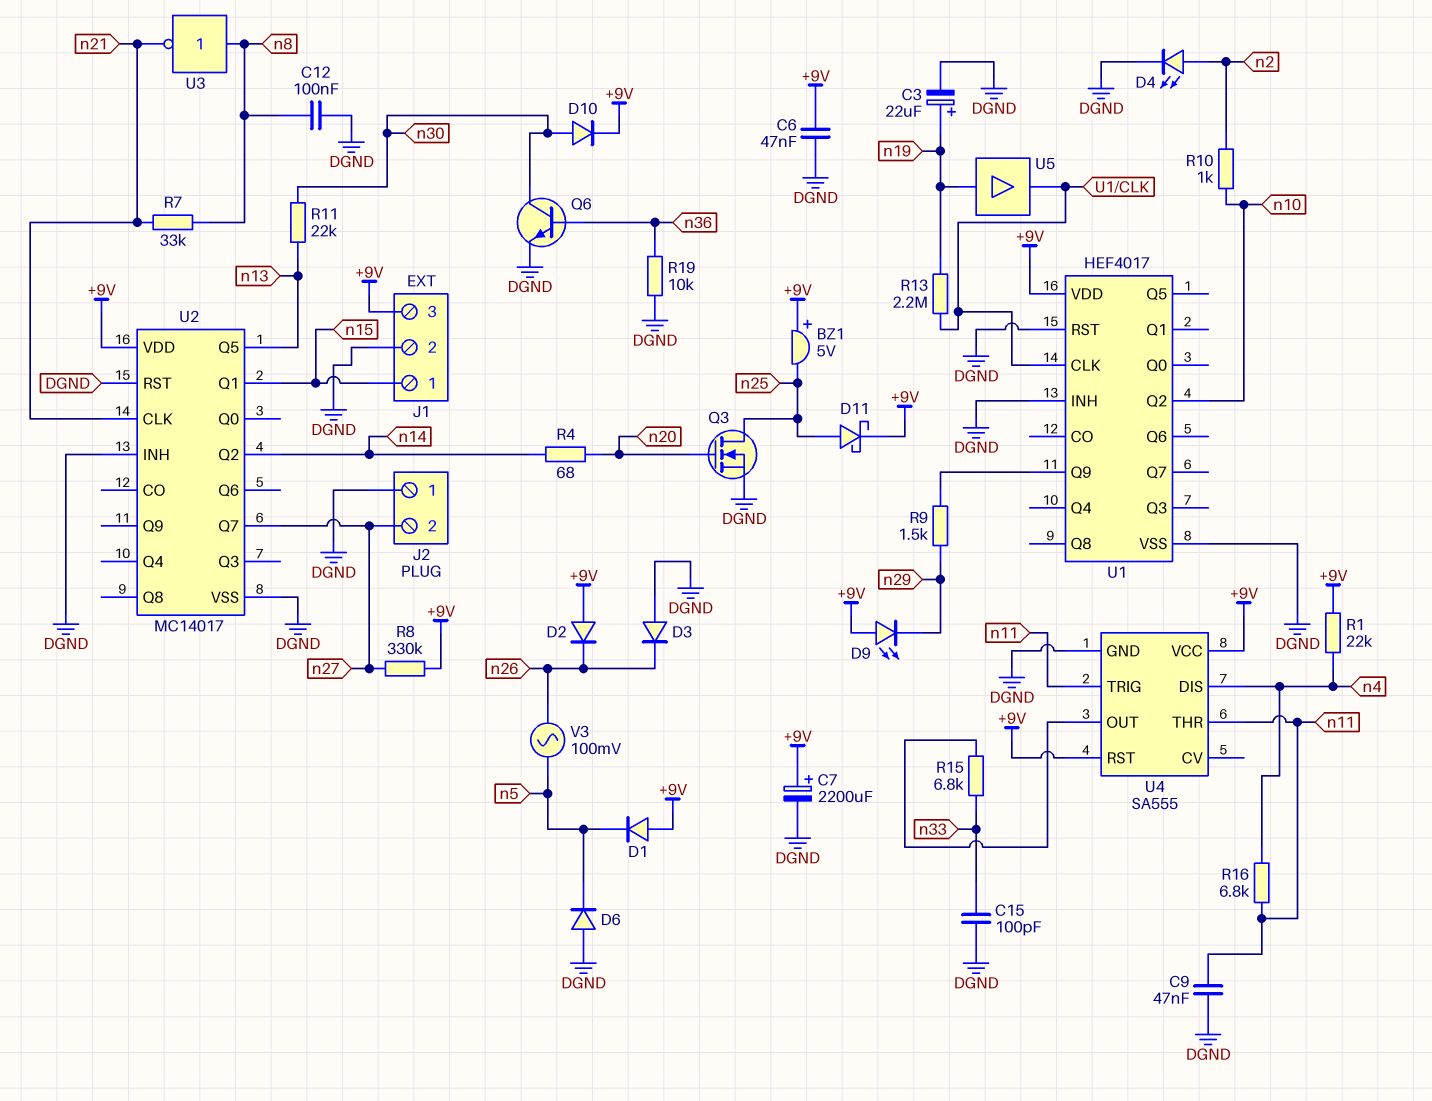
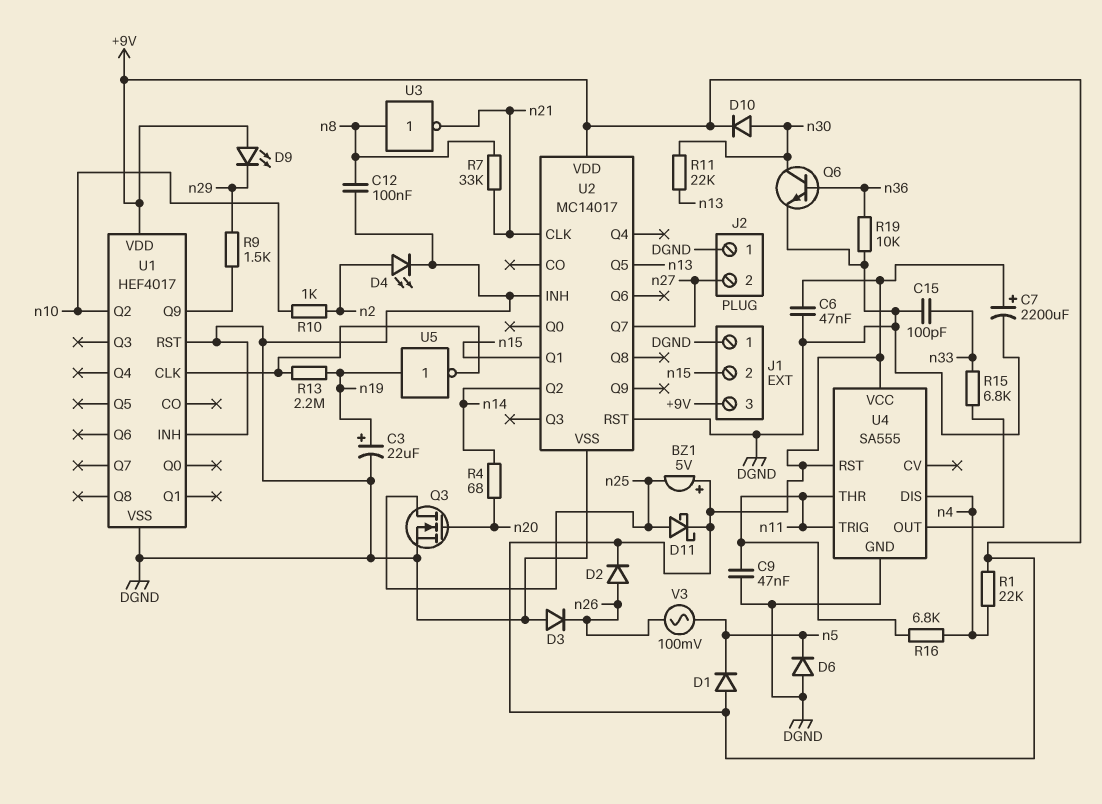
D2: diode (A +9V, K n26) -> diode (A n26, K +9V)
J1 pin 1: n15 -> DGND
J1 pin 2: DGND -> n15
R8: 330k (+9V, n27) -> none
U5: buffer (in n19, out U1/CLK) -> NOT (in n19, out U1/CLK)

